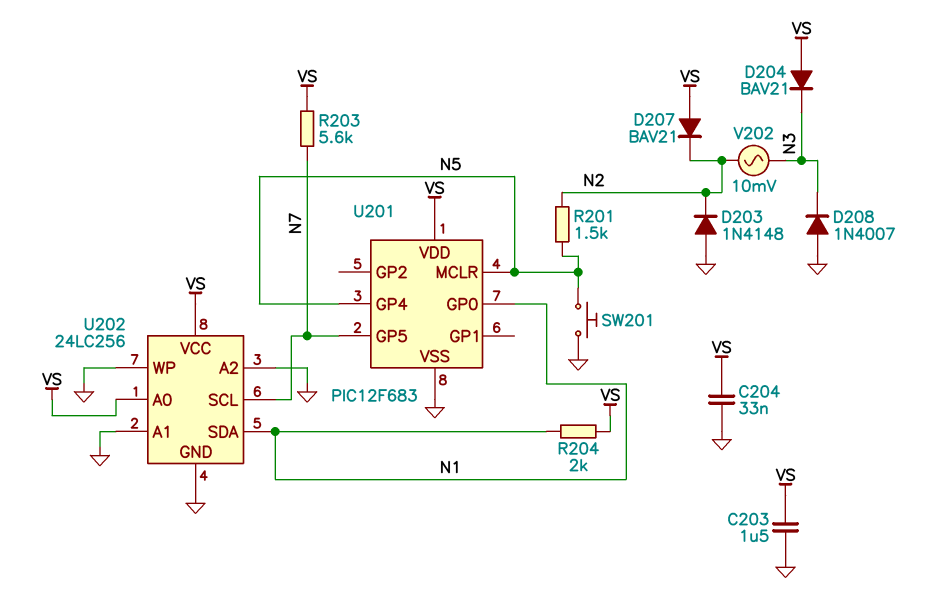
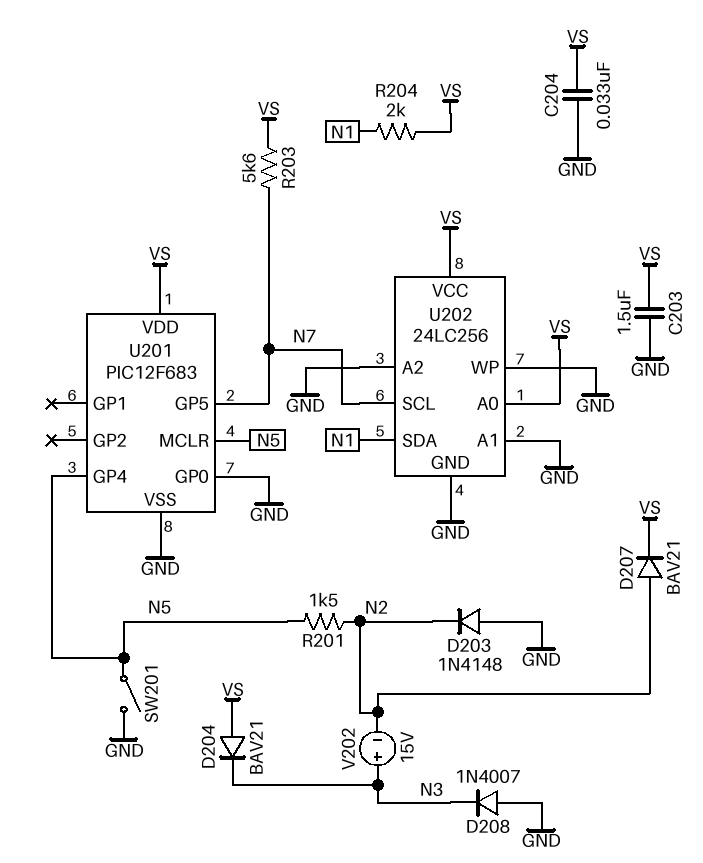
D207: diode BAV21 (A VS, K N2) -> diode BAV21 (A N2, K VS)
SW201: button (GND, N5) -> switch (GND, N5)
U201 pin GP0: N1 -> GND
V202: AC 10mV (N2, N3) -> 15V (plus N3, minus N2)

